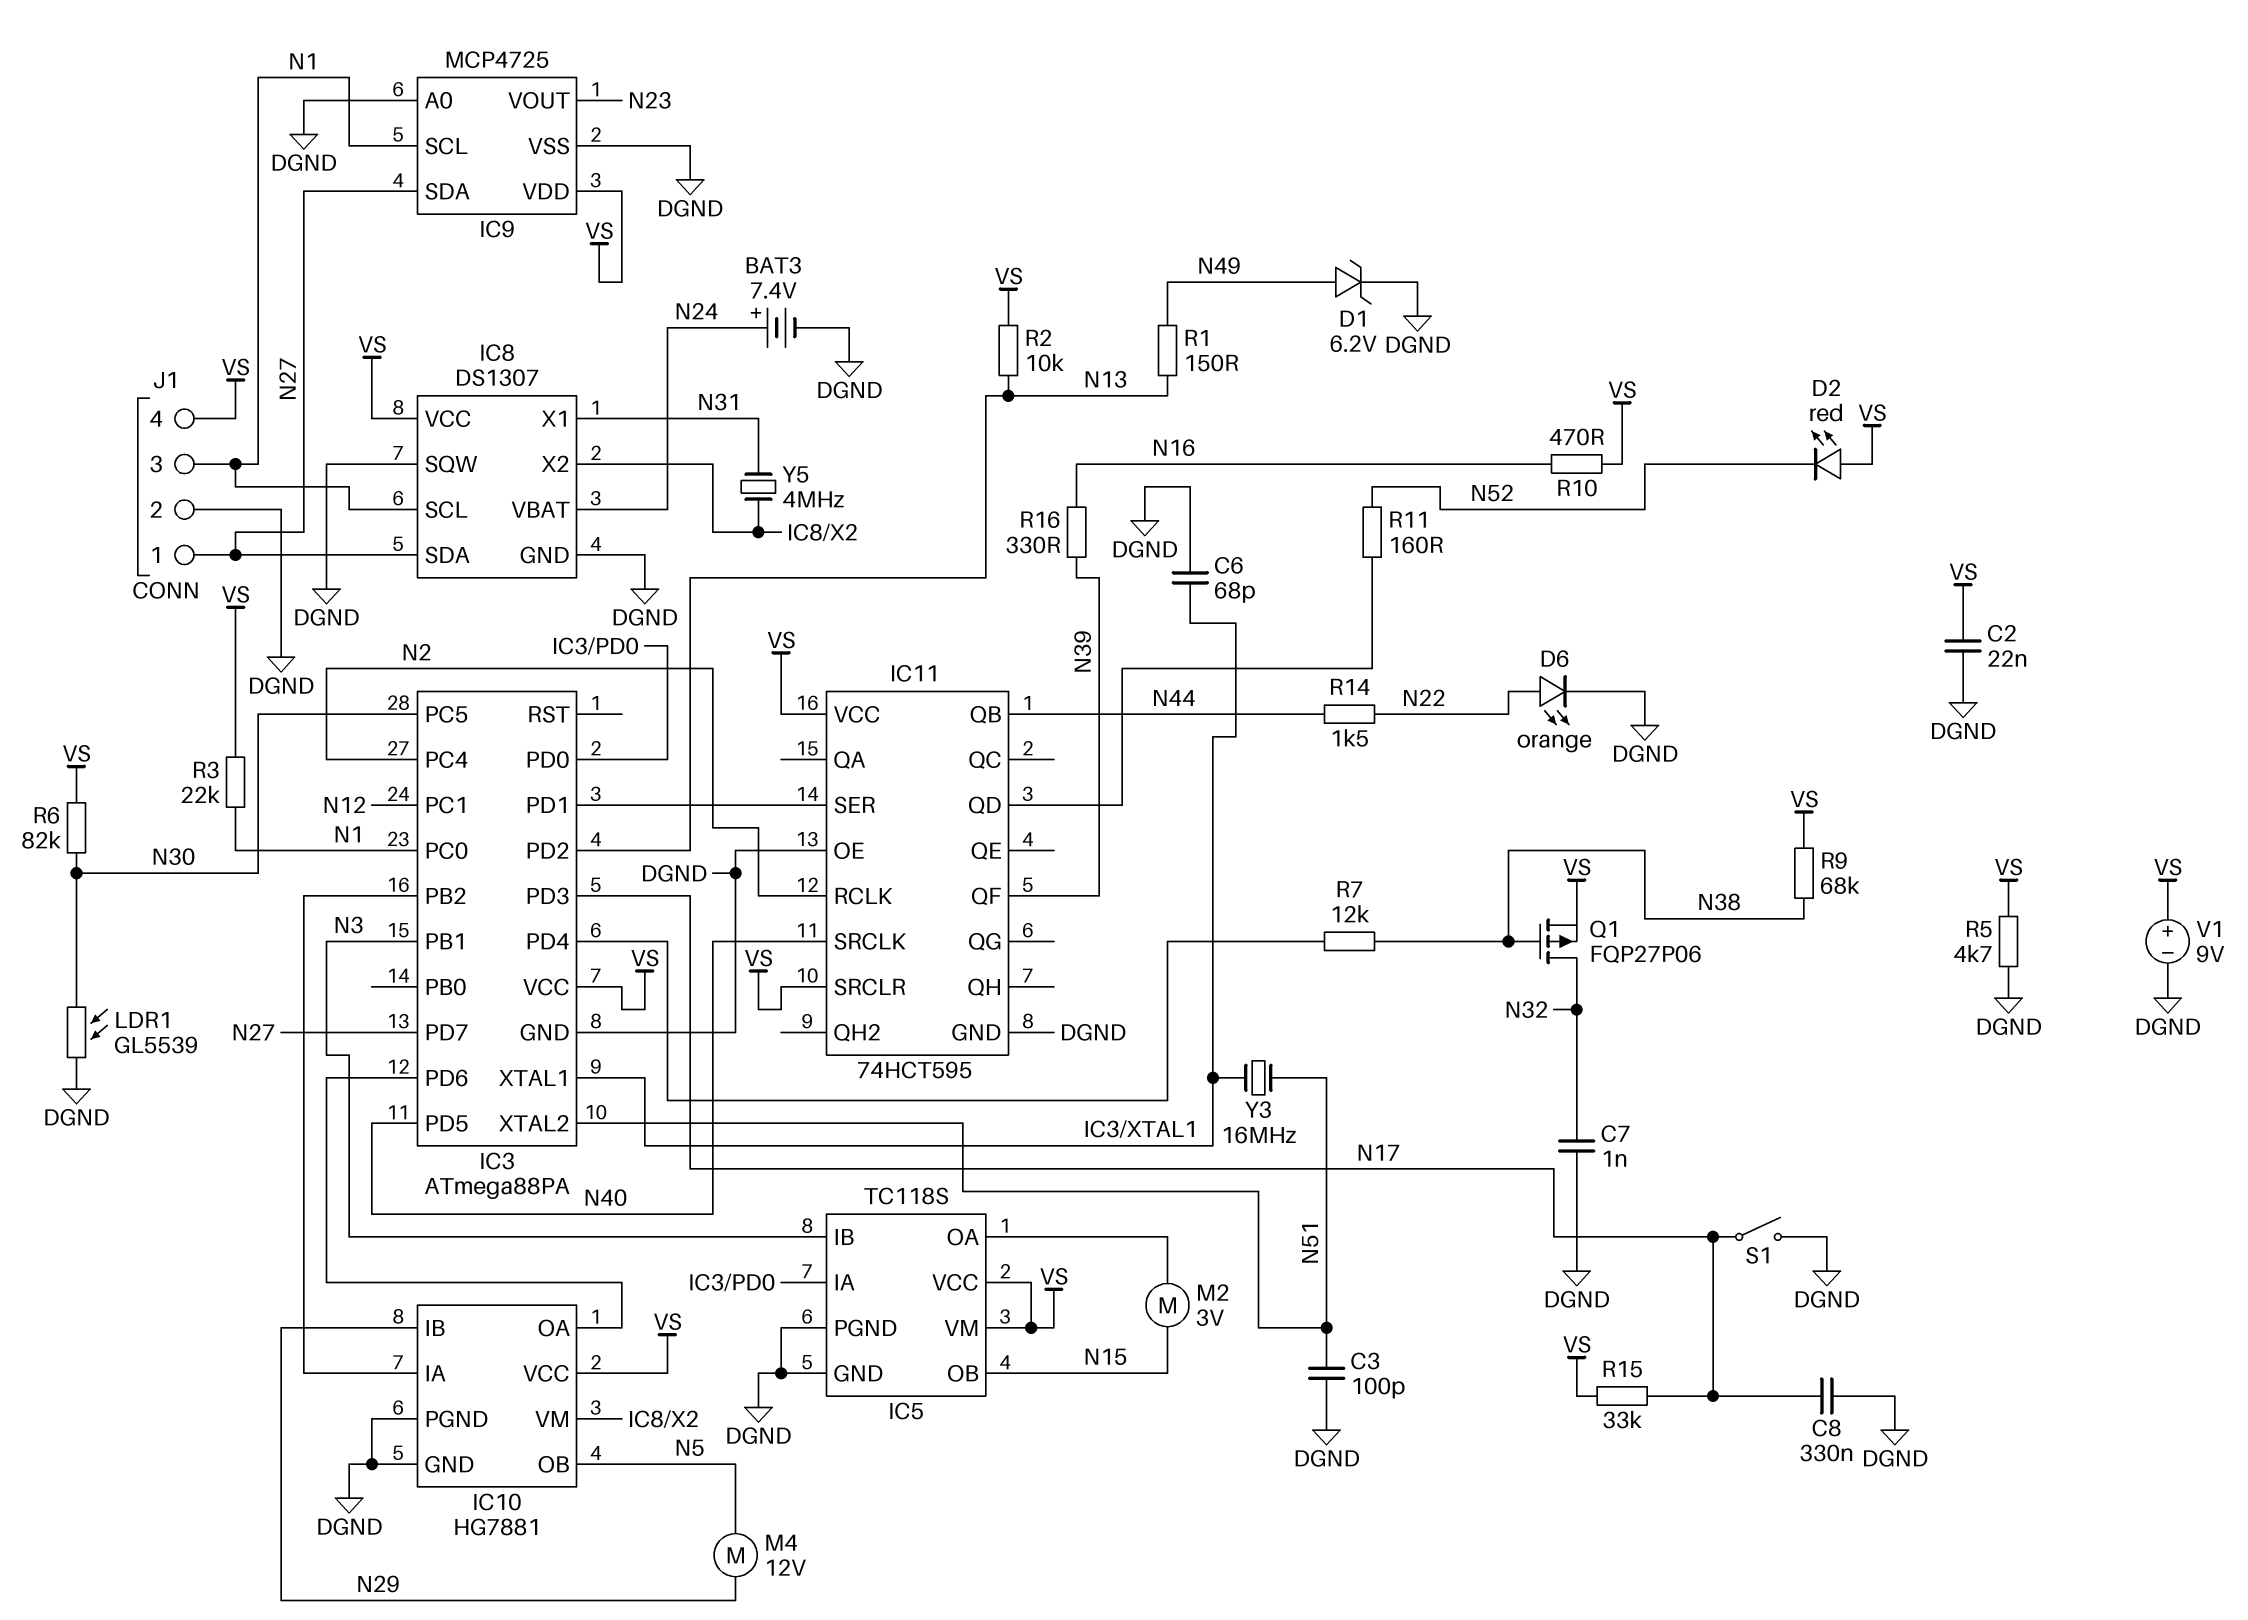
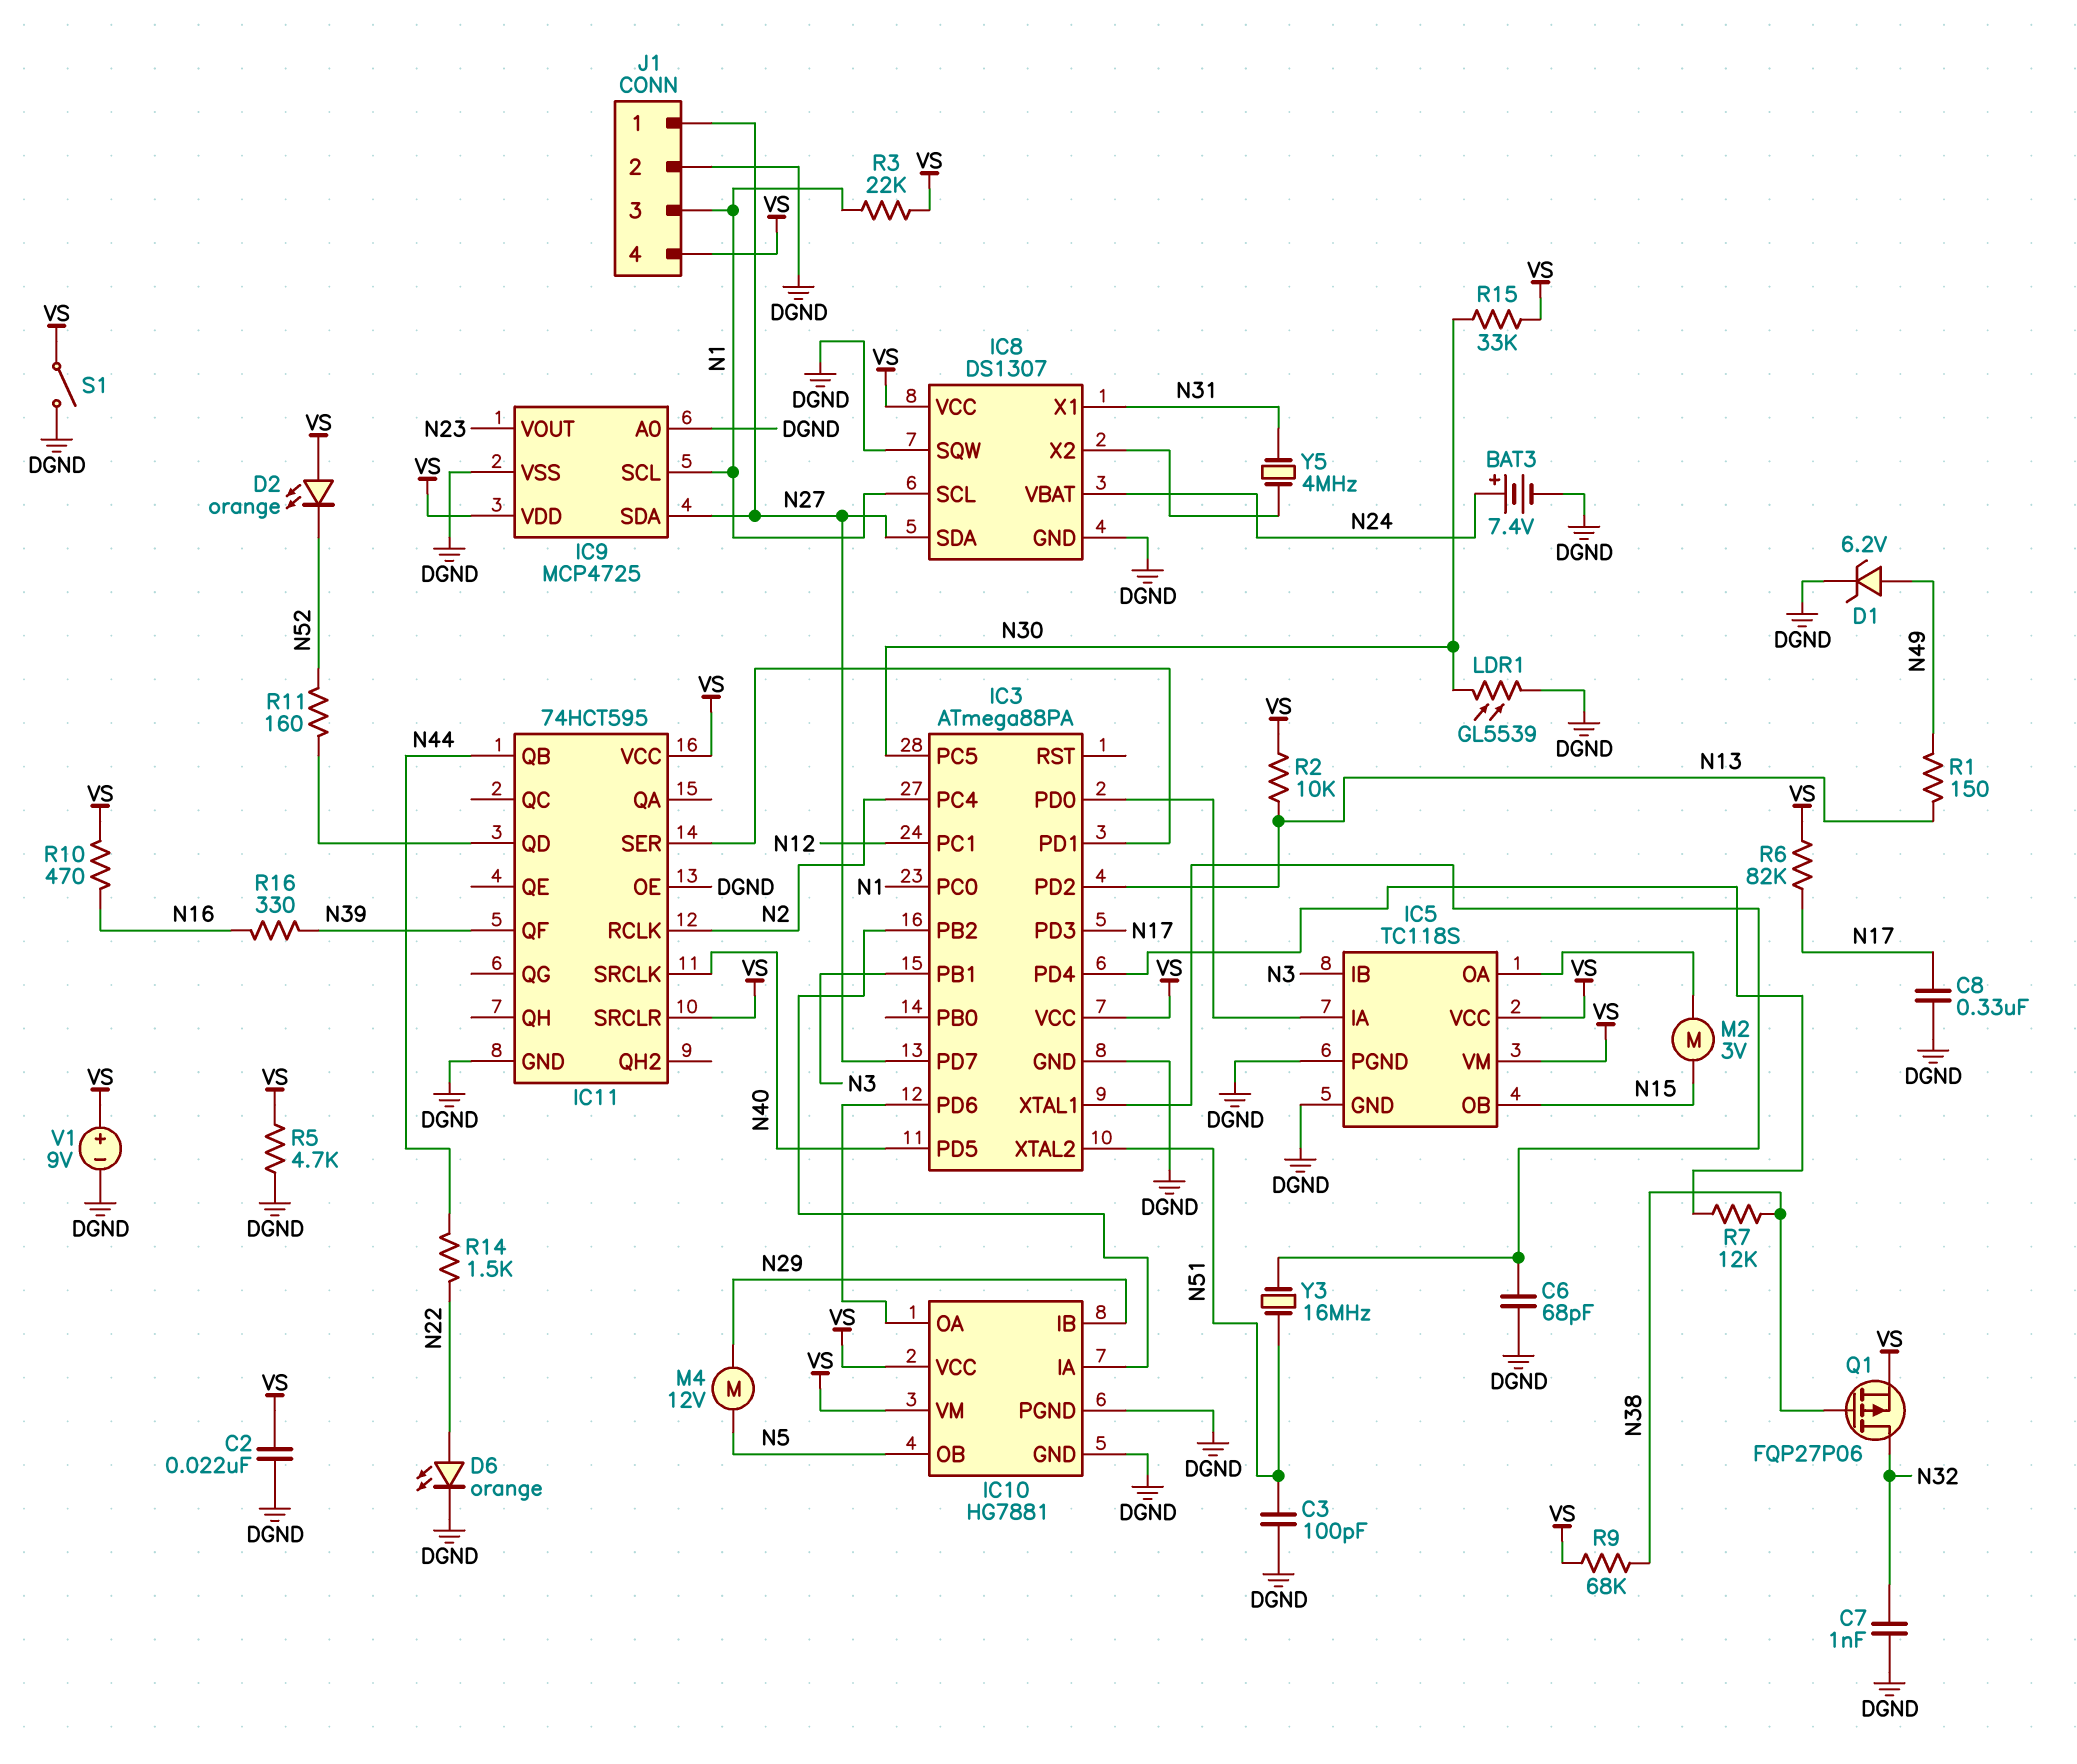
D2: LED red (A VS, K N52) -> LED orange (A VS, K N52)
IC10 pin VM: IC8/X2 -> VS
R6: 82k (N30, VS) -> 82k (N17, VS)
R15: 33k (N17, VS) -> 33k (N30, VS)
S1: switch (DGND, N17) -> switch (DGND, VS)

